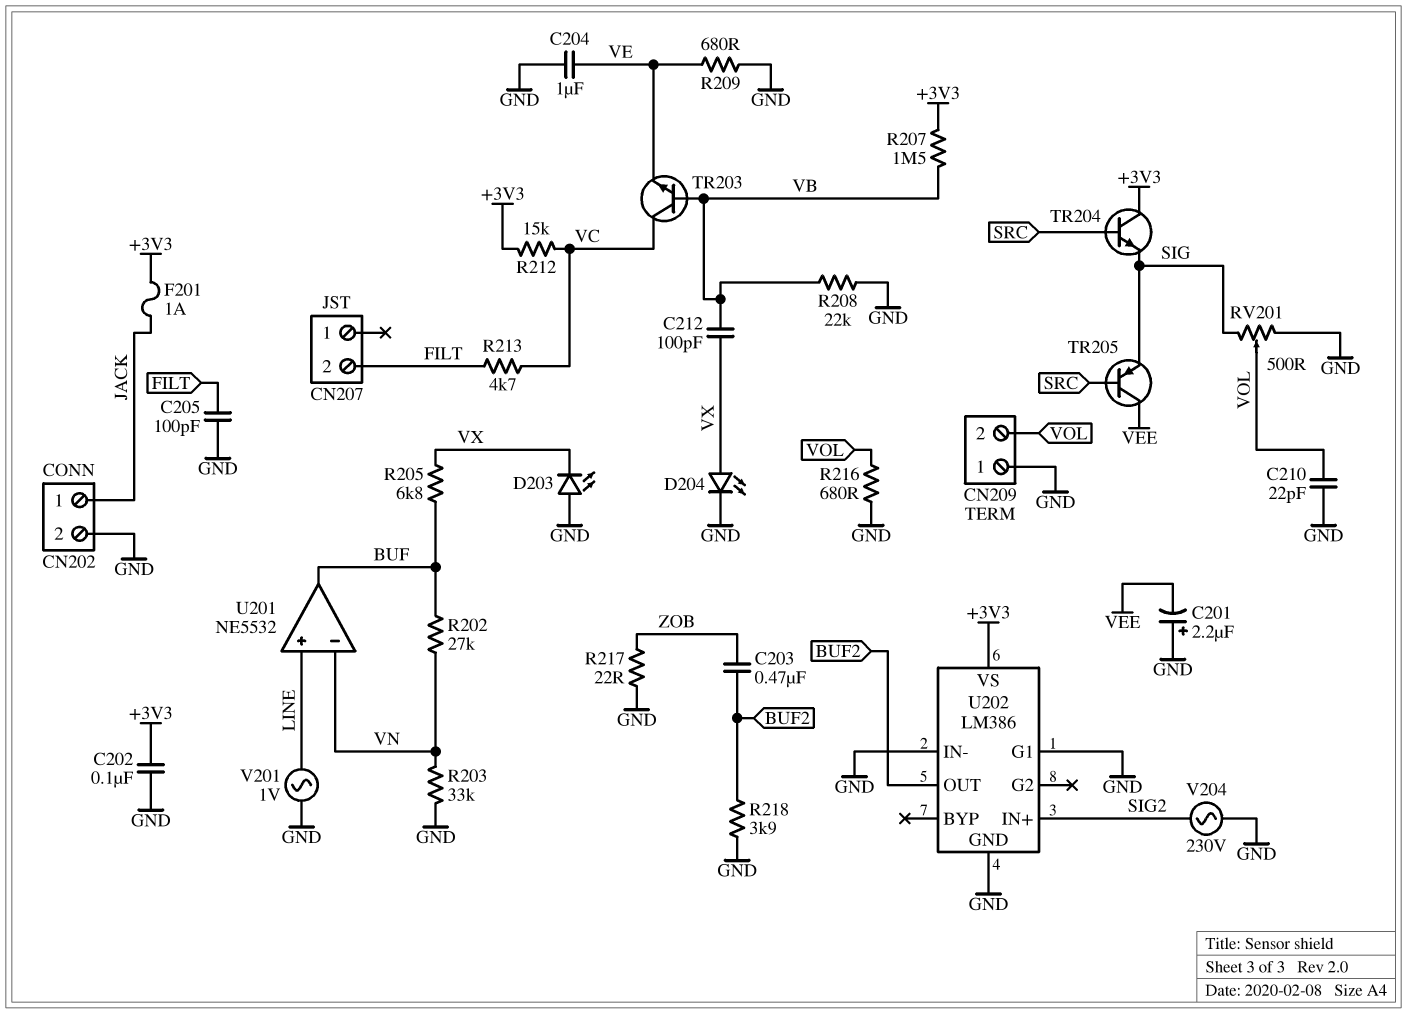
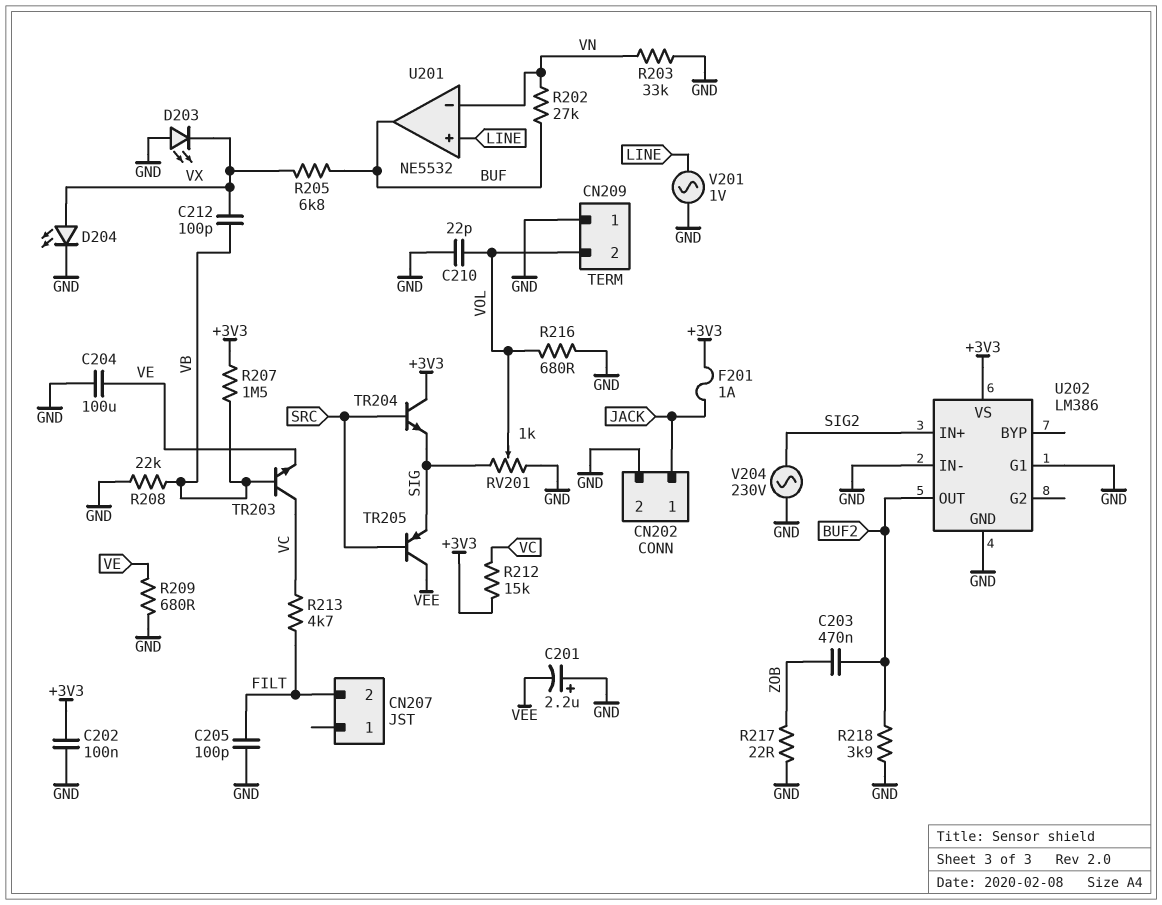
C204: 1uF (GND, VE) -> 100uF (GND, VE)
RV201: 500 (GND, SIG, wiper VOL) -> 1k (GND, SIG, wiper VOL)

